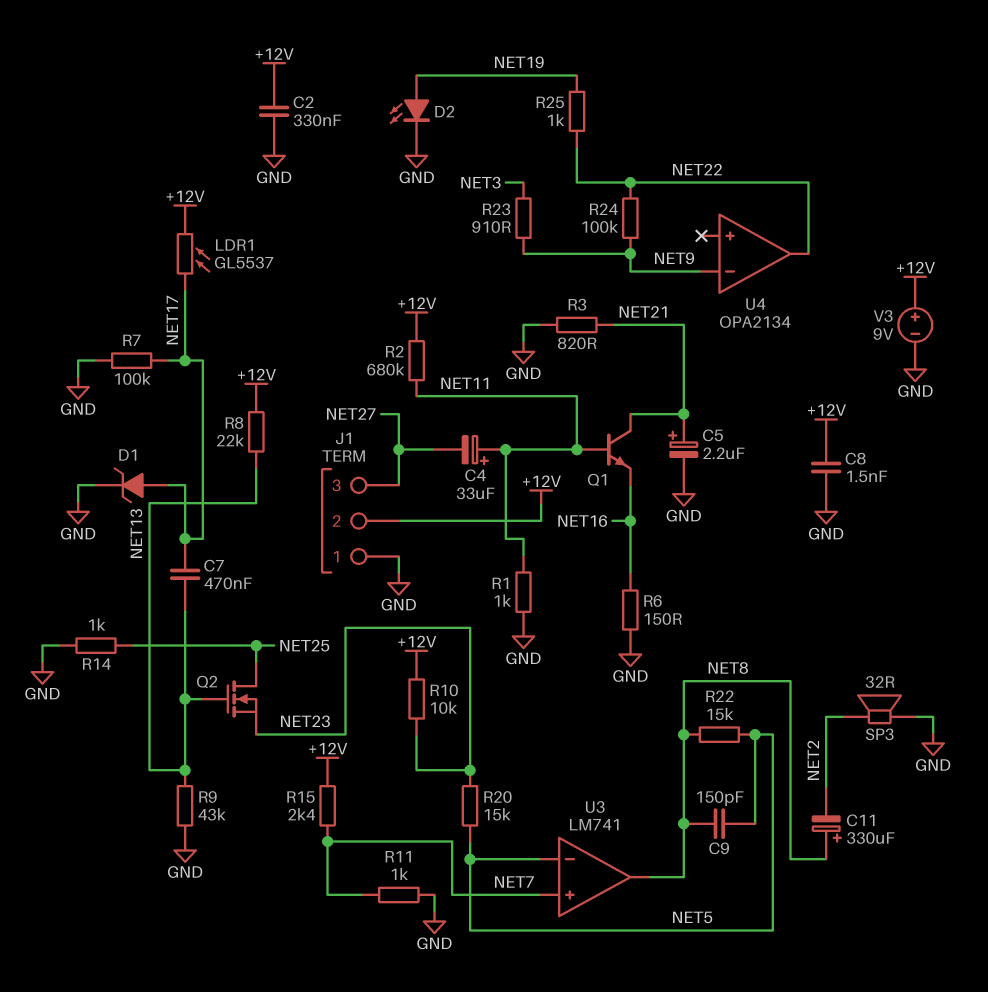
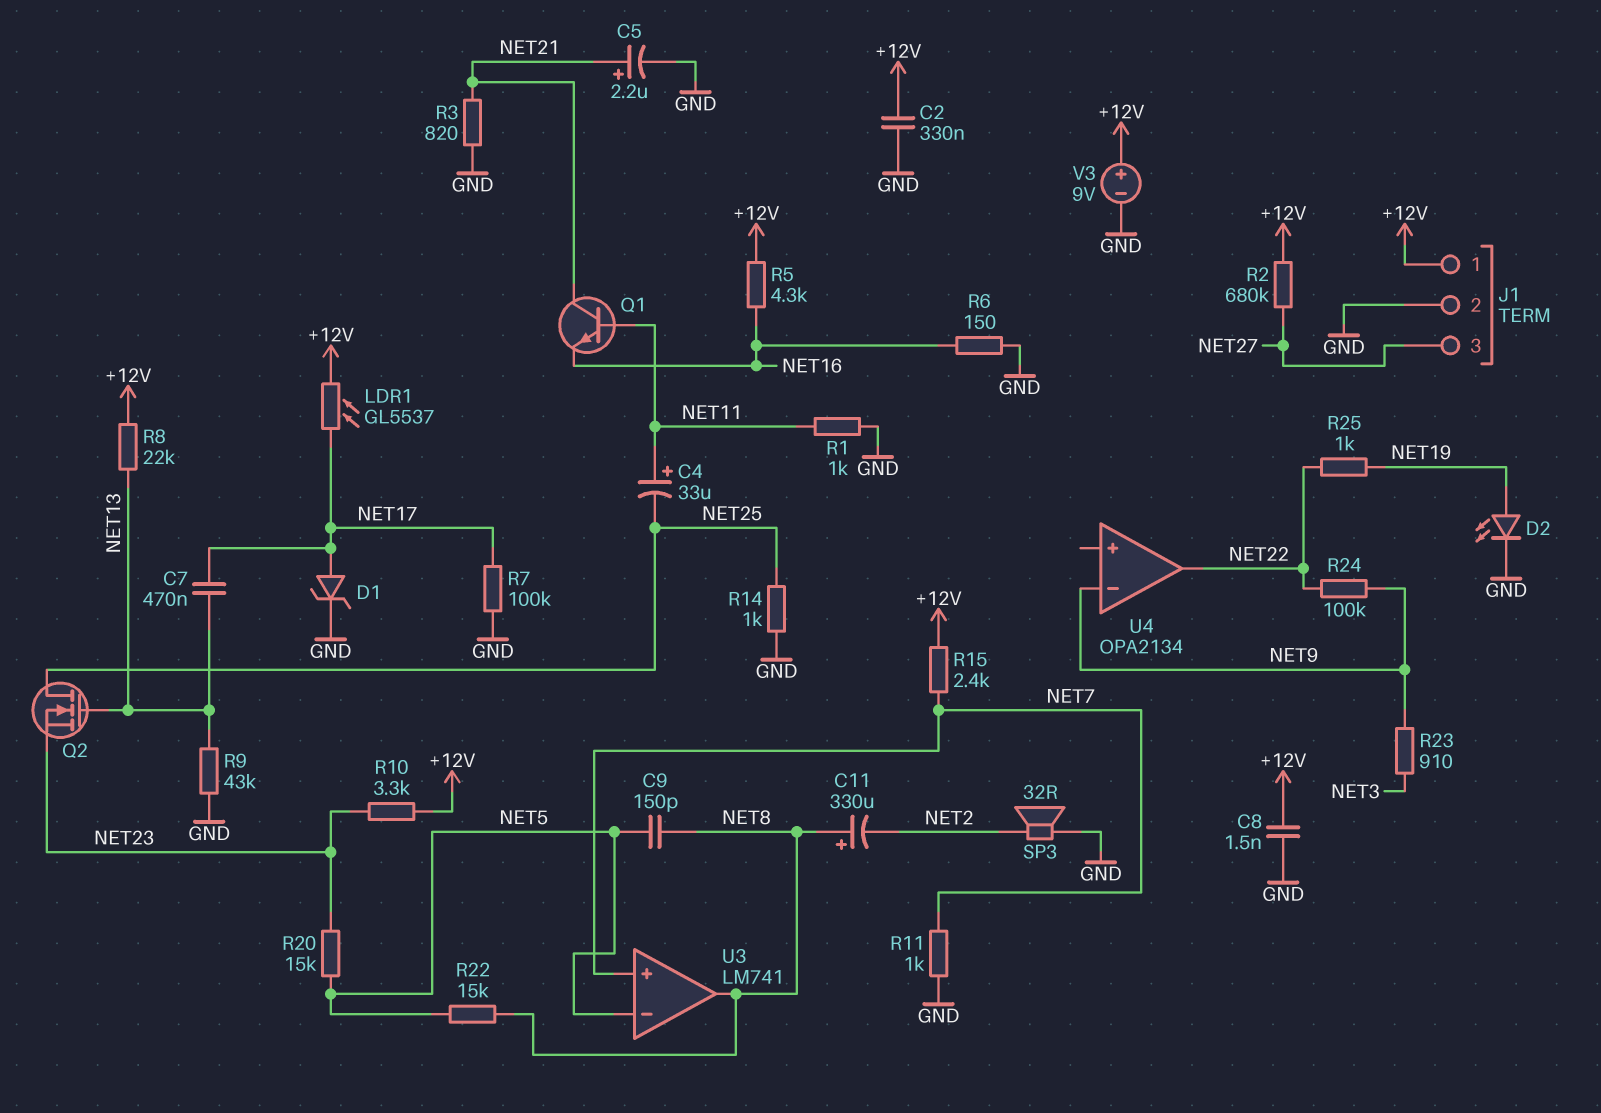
C4: 33uF (plus NET11, minus NET27) -> 33uF (plus NET11, minus NET25)
J1 pin 1: GND -> +12V
J1 pin 2: +12V -> GND
R2: 680k (+12V, NET11) -> 680k (+12V, NET27)
R5: none -> 4.3k (+12V, NET16)
R10: 10k (+12V, NET23) -> 3.3k (+12V, NET23)

